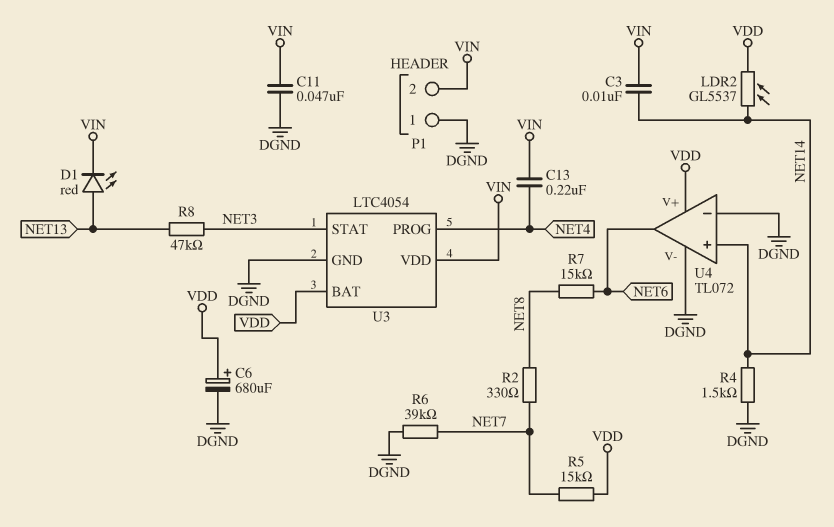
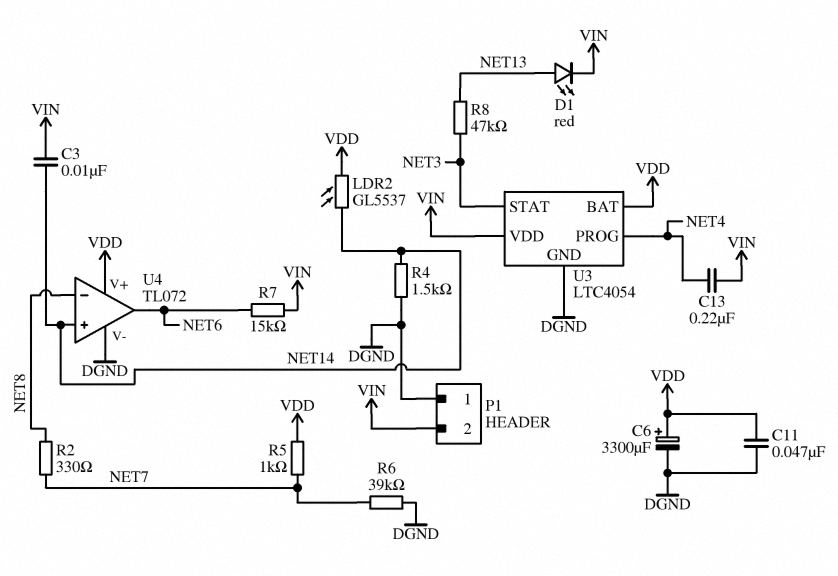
C6: 680uF (plus VDD, minus DGND) -> 3300uF (plus VDD, minus DGND)
C11: 47nF (DGND, VIN) -> 47nF (DGND, VDD)
R5: 15k (NET7, VDD) -> 1k (NET7, VDD)
R7: 15k (NET6, NET8) -> 15k (NET6, VIN)
U4 pin in-: DGND -> NET8

